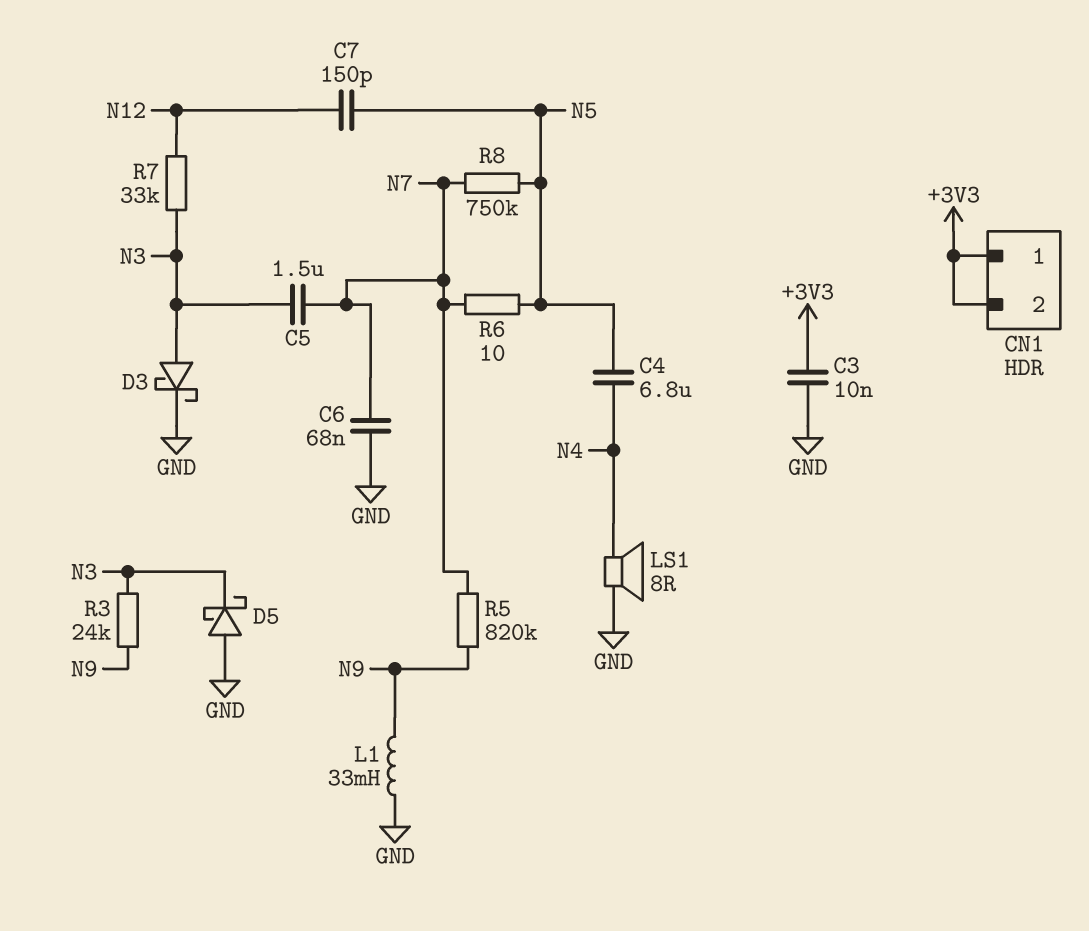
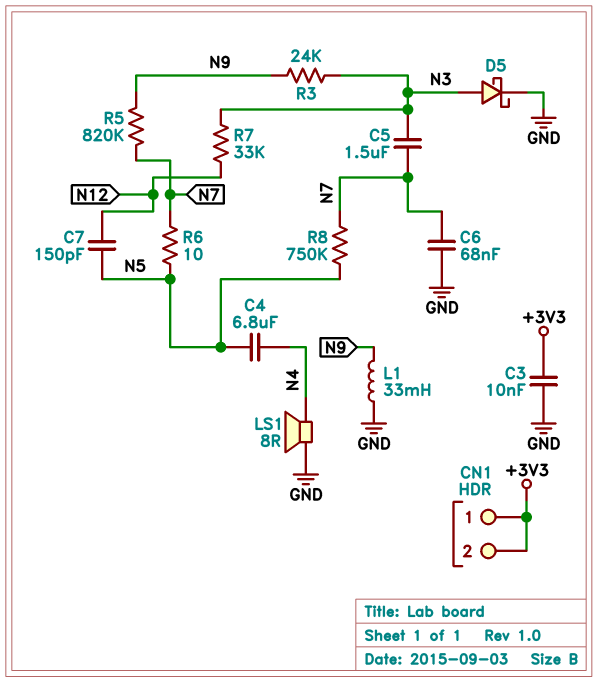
D3: schottky (A N3, K GND) -> none
D5: schottky (A GND, K N3) -> schottky (A N3, K GND)

